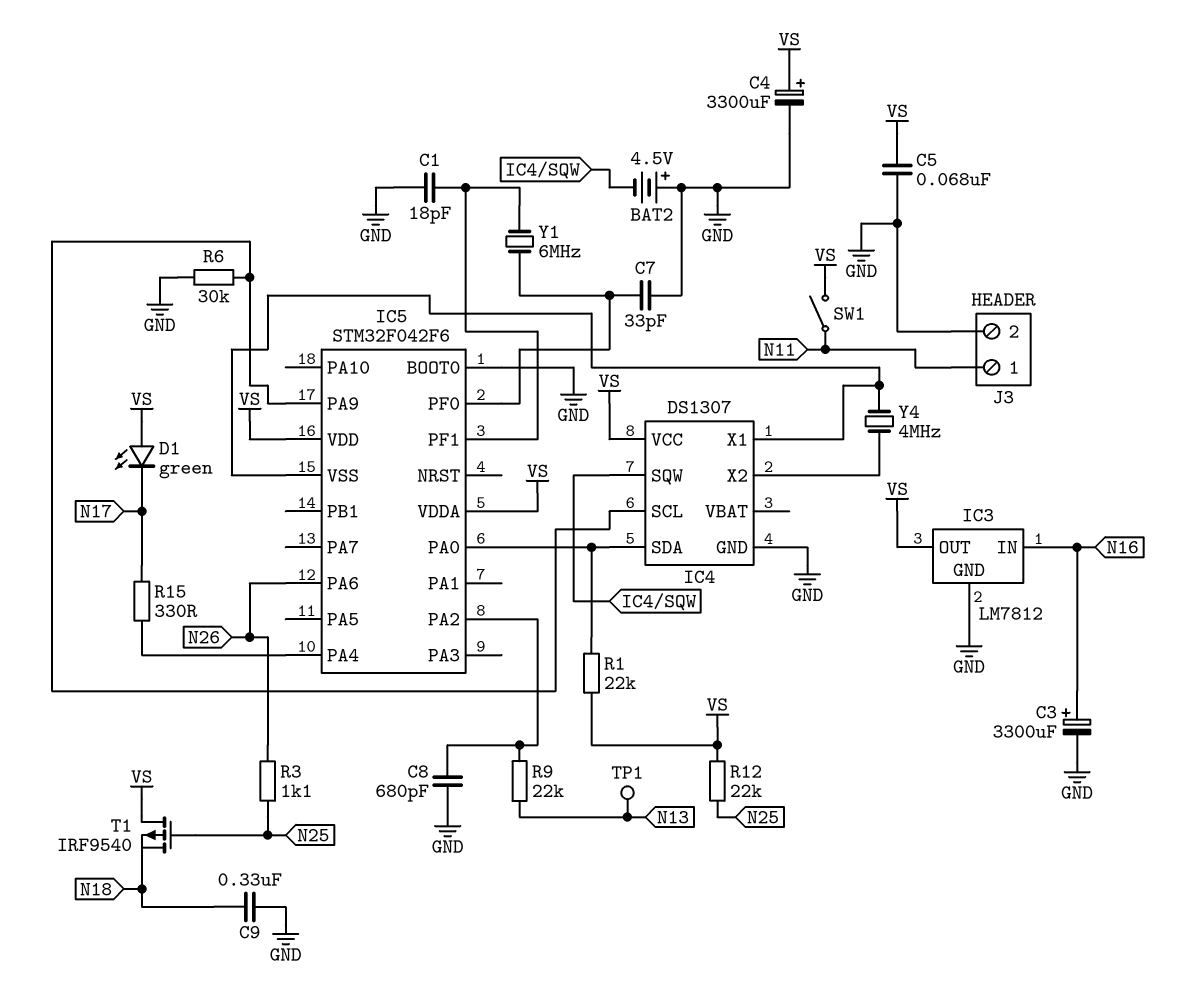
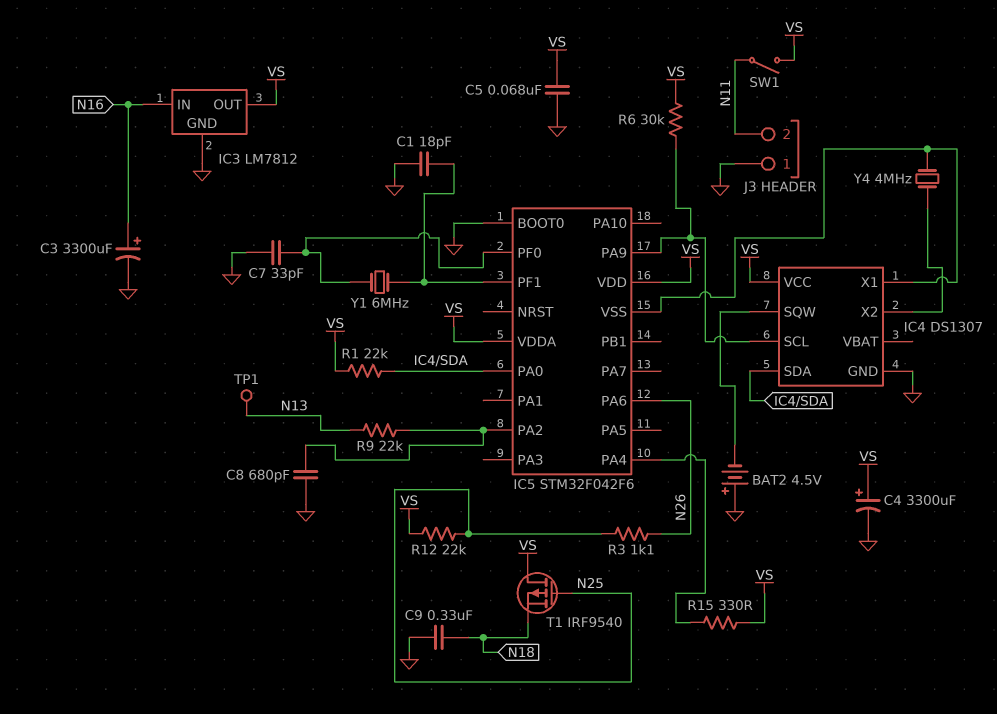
D1: LED green (A VS, K N17) -> none
J3 pin 1: N11 -> GND
J3 pin 2: GND -> N11
R6: 30k (GND, IC4/SCL) -> 30k (IC4/SCL, VS)
R15: 330 (IC5/PA4, N17) -> 330 (IC5/PA4, VS)

